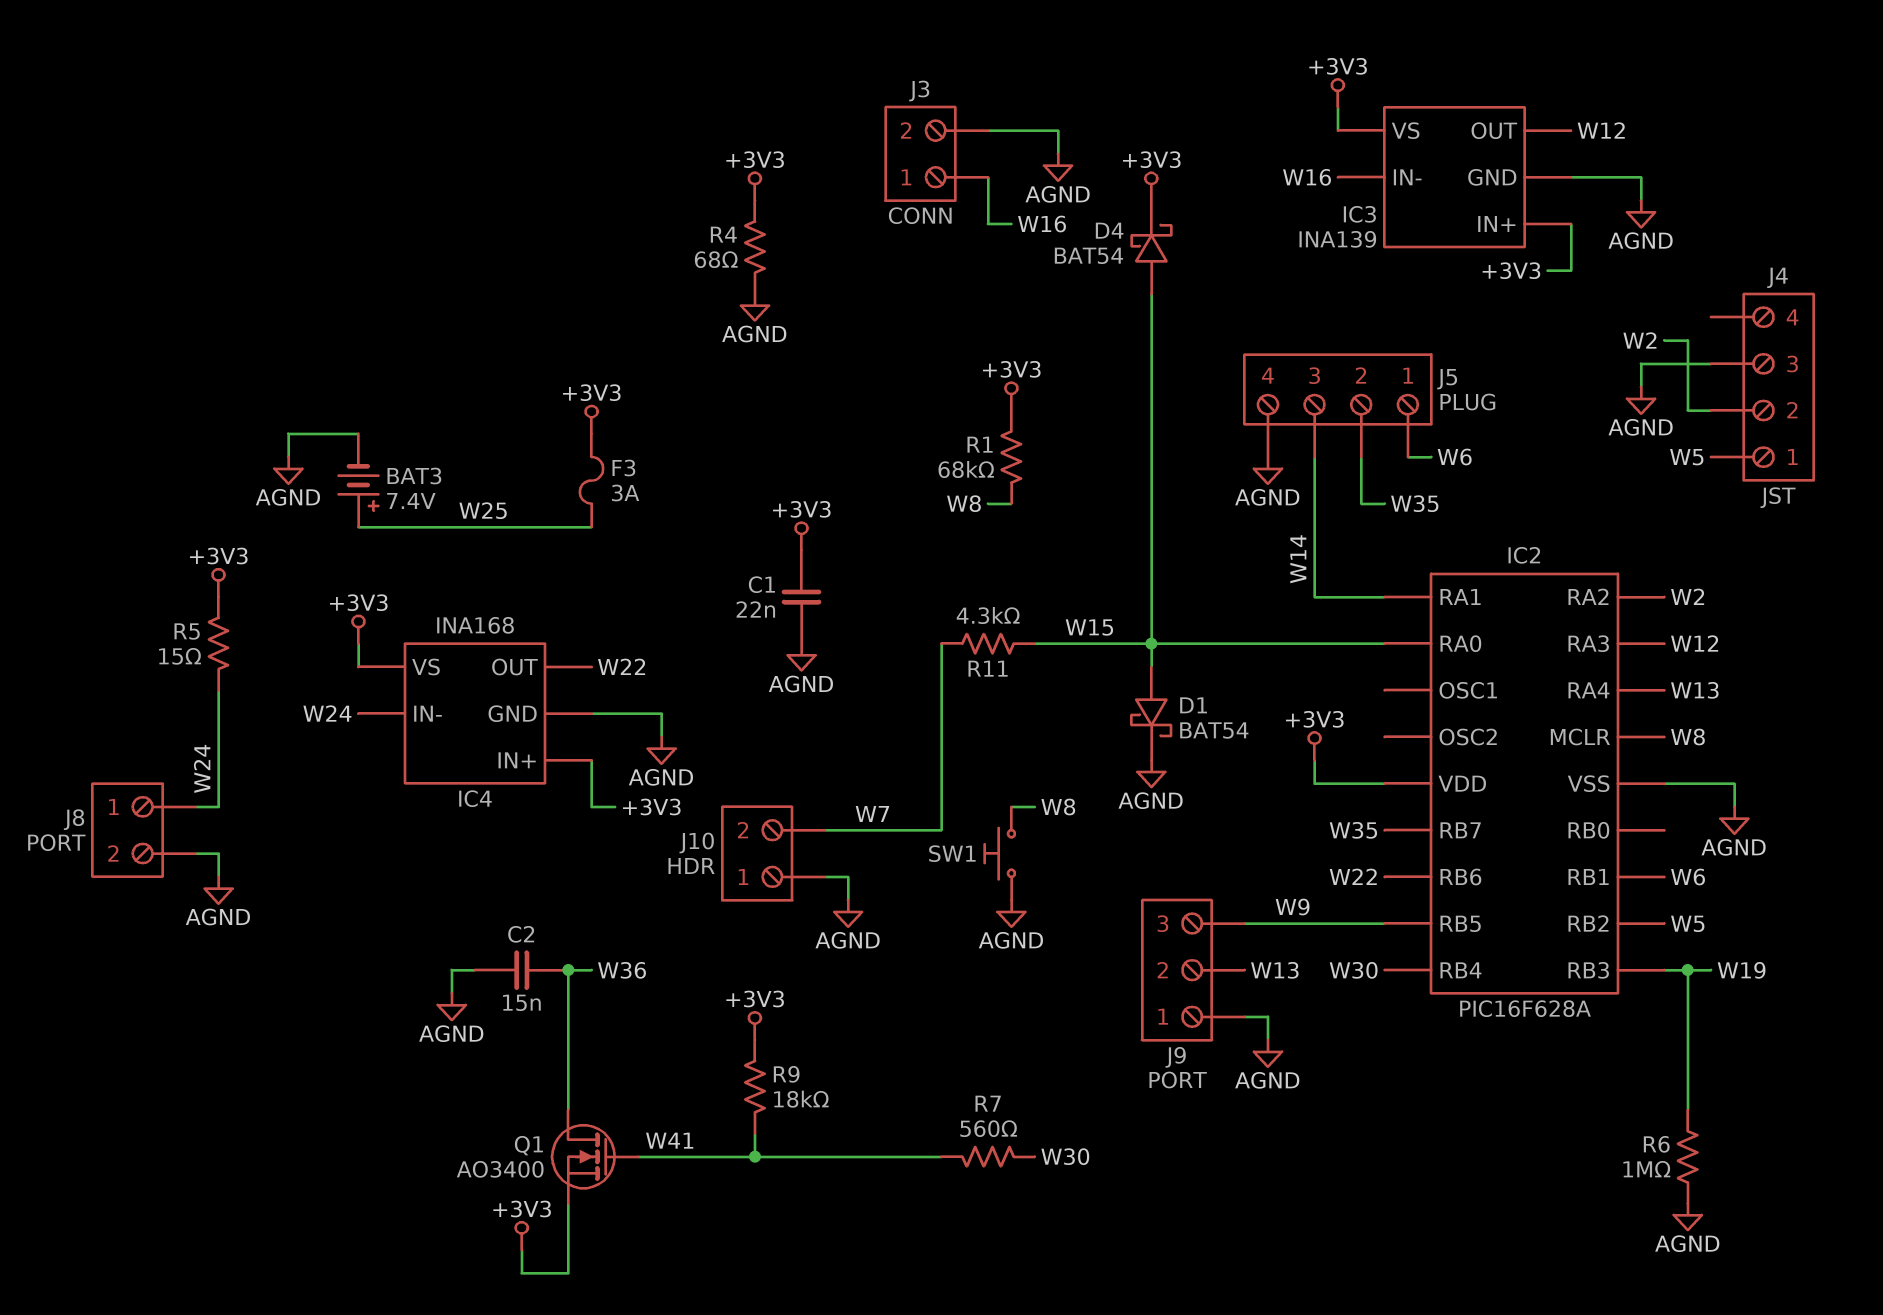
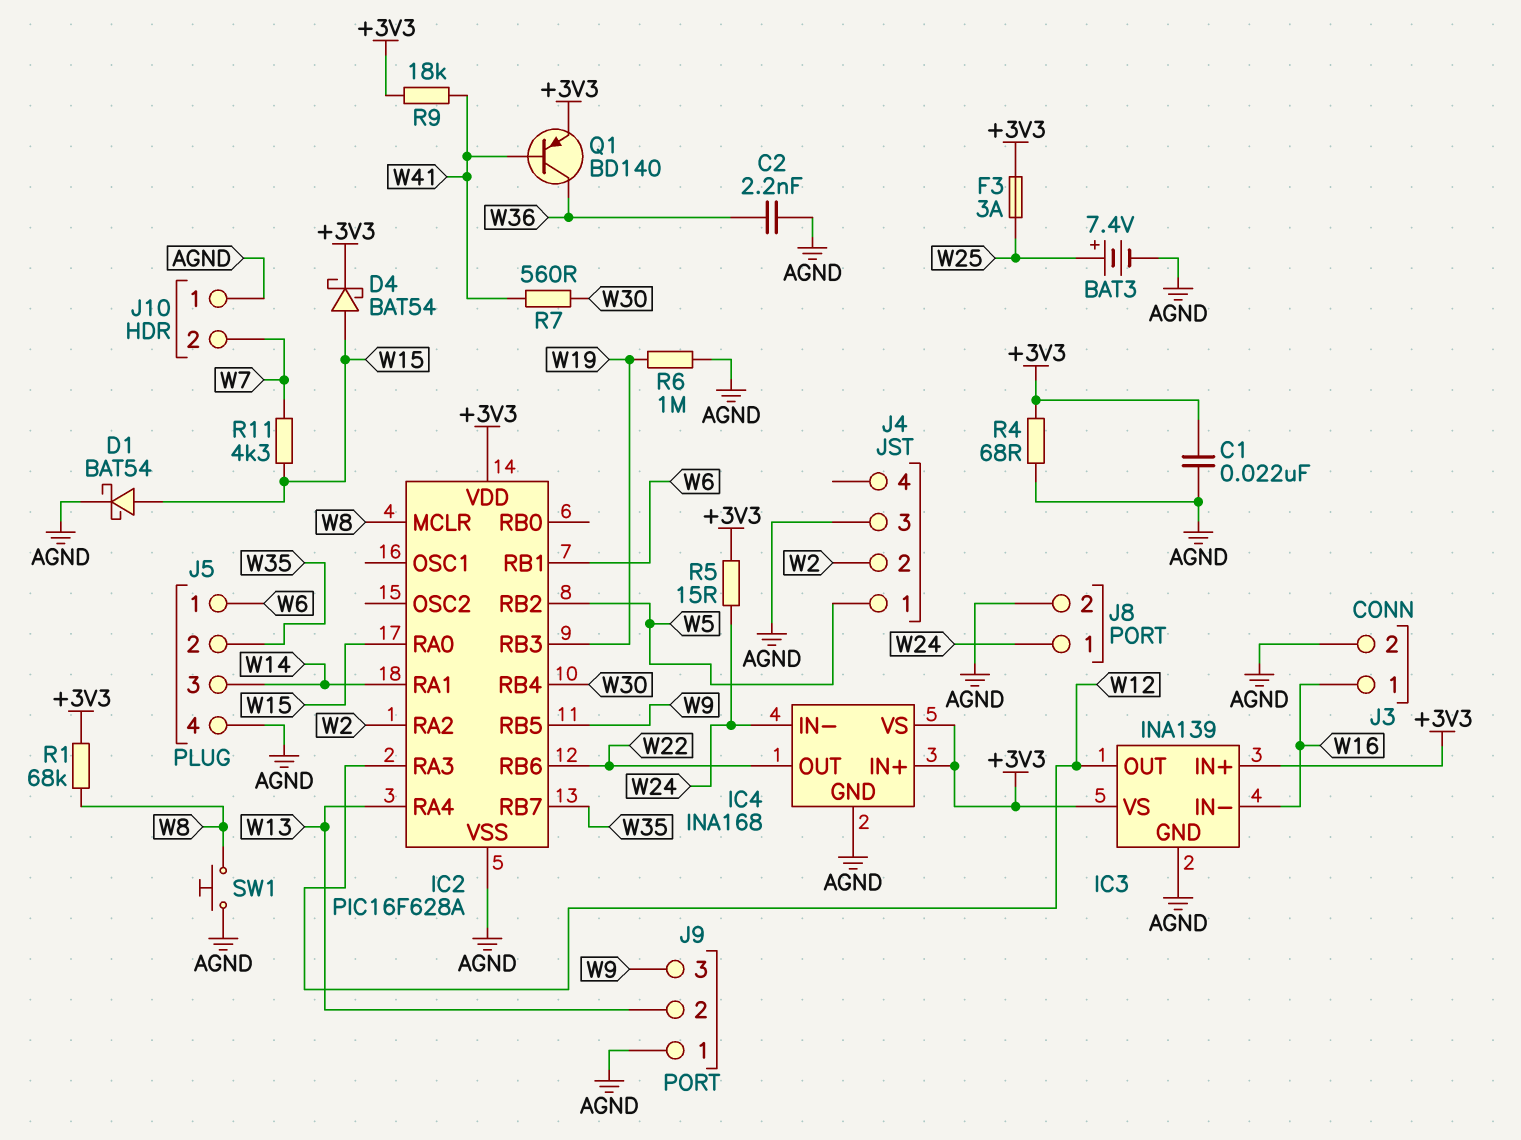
C2: 15nF (AGND, W36) -> 2.2nF (AGND, W36)
Q1: NMOS AO3400 (G W41, D W36, S +3V3) -> PNP BD140 (B W41, C W36, E +3V3)

